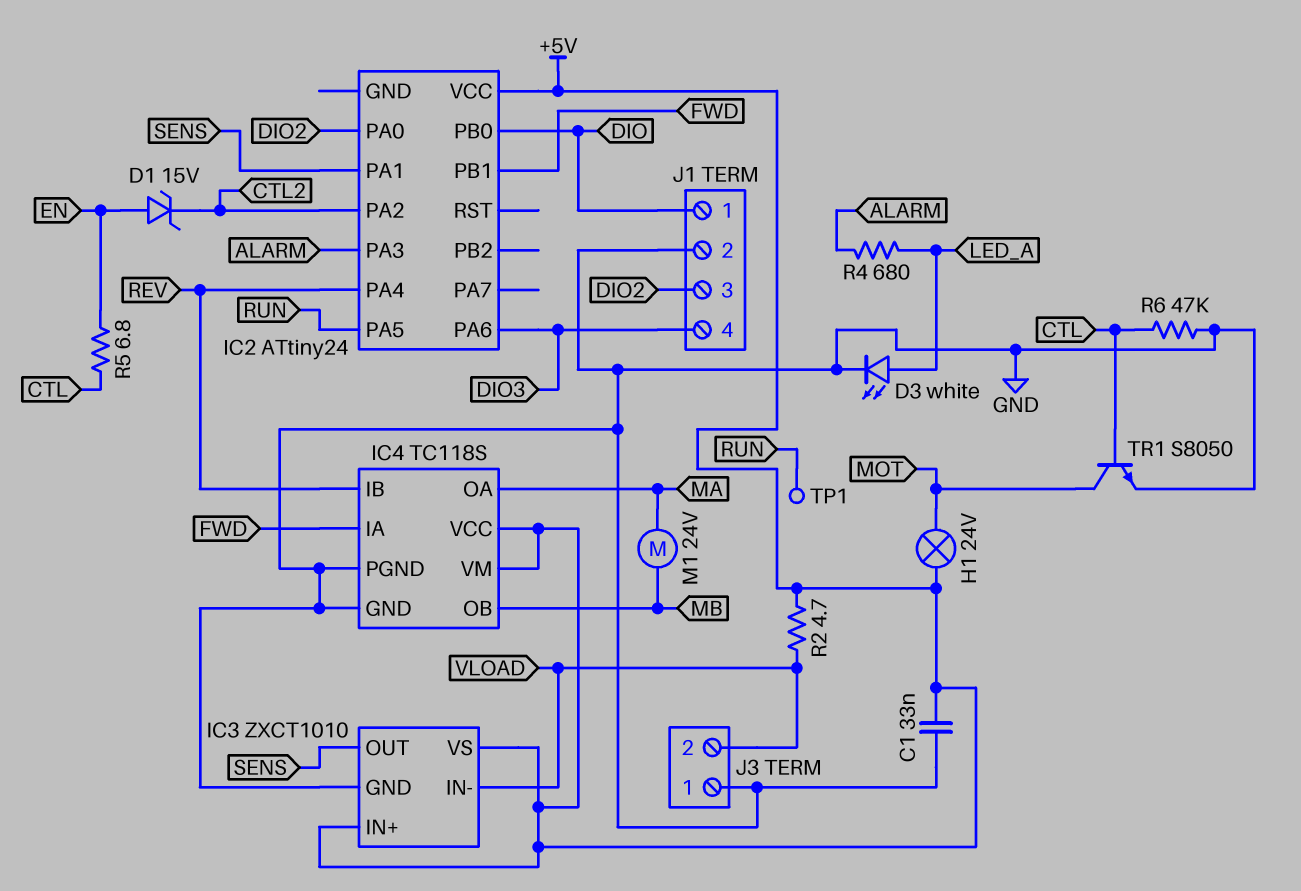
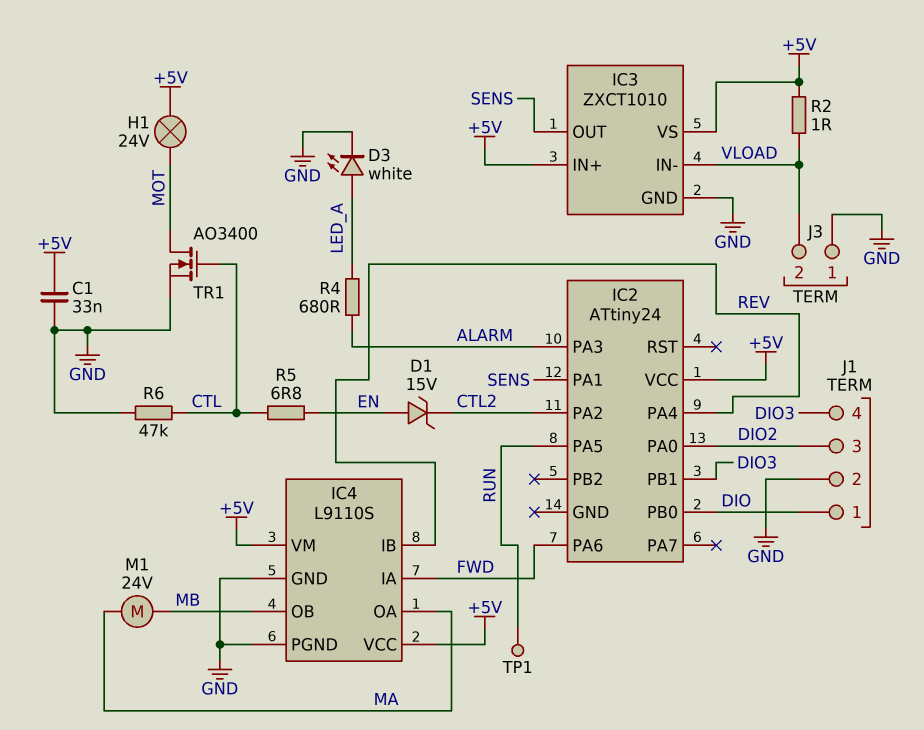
IC2 pin PA6: DIO3 -> FWD
IC2 pin PB1: FWD -> DIO3
IC4: TC118S -> L9110S
R2: 4.7 (+5V, VLOAD) -> 1 (+5V, VLOAD)
TR1: NPN S8050 (B CTL, C MOT, E GND) -> NMOS AO3400 (G CTL, D MOT, S GND)

